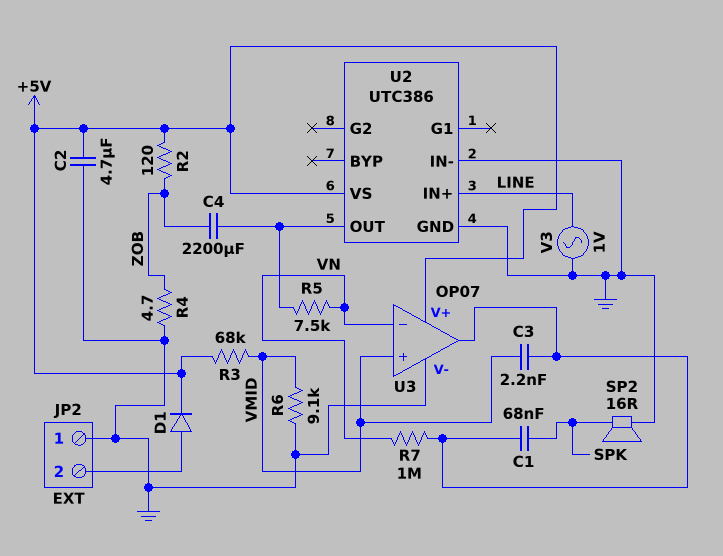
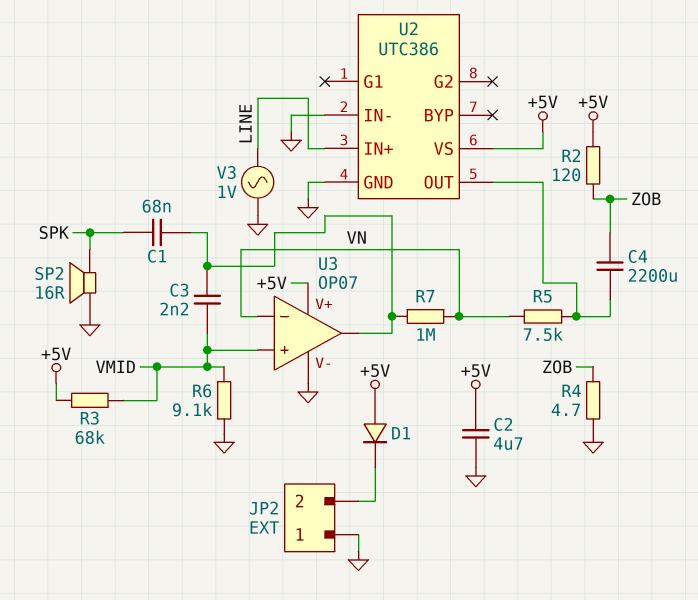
D1: diode (A JP2/2, K +5V) -> diode (A +5V, K JP2/2)

